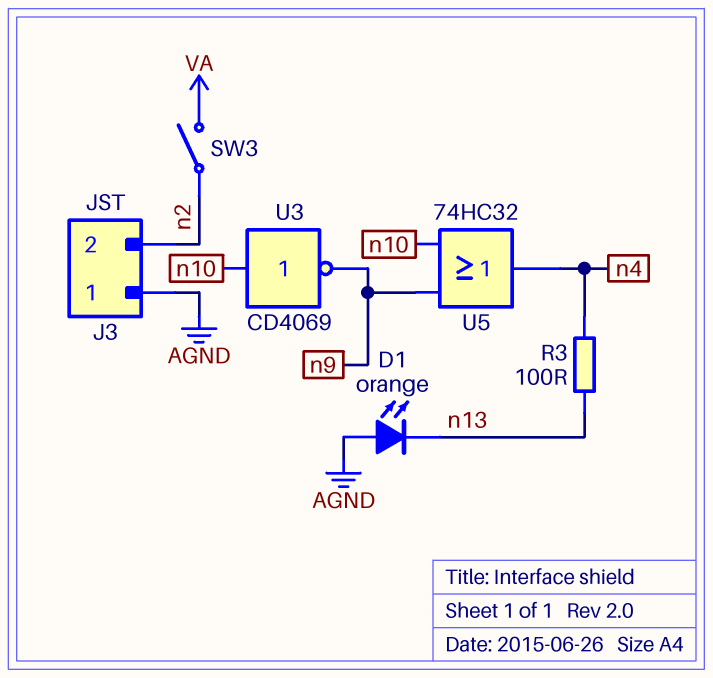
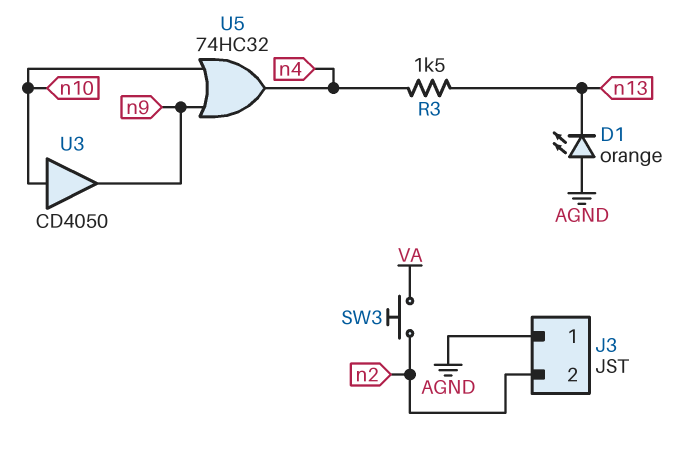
R3: 100 (n4, n13) -> 1.5k (n4, n13)
SW3: switch (VA, n2) -> button (VA, n2)
U3: NOT CD4069 (in n10, out n9) -> buffer CD4050 (in n10, out n9)

